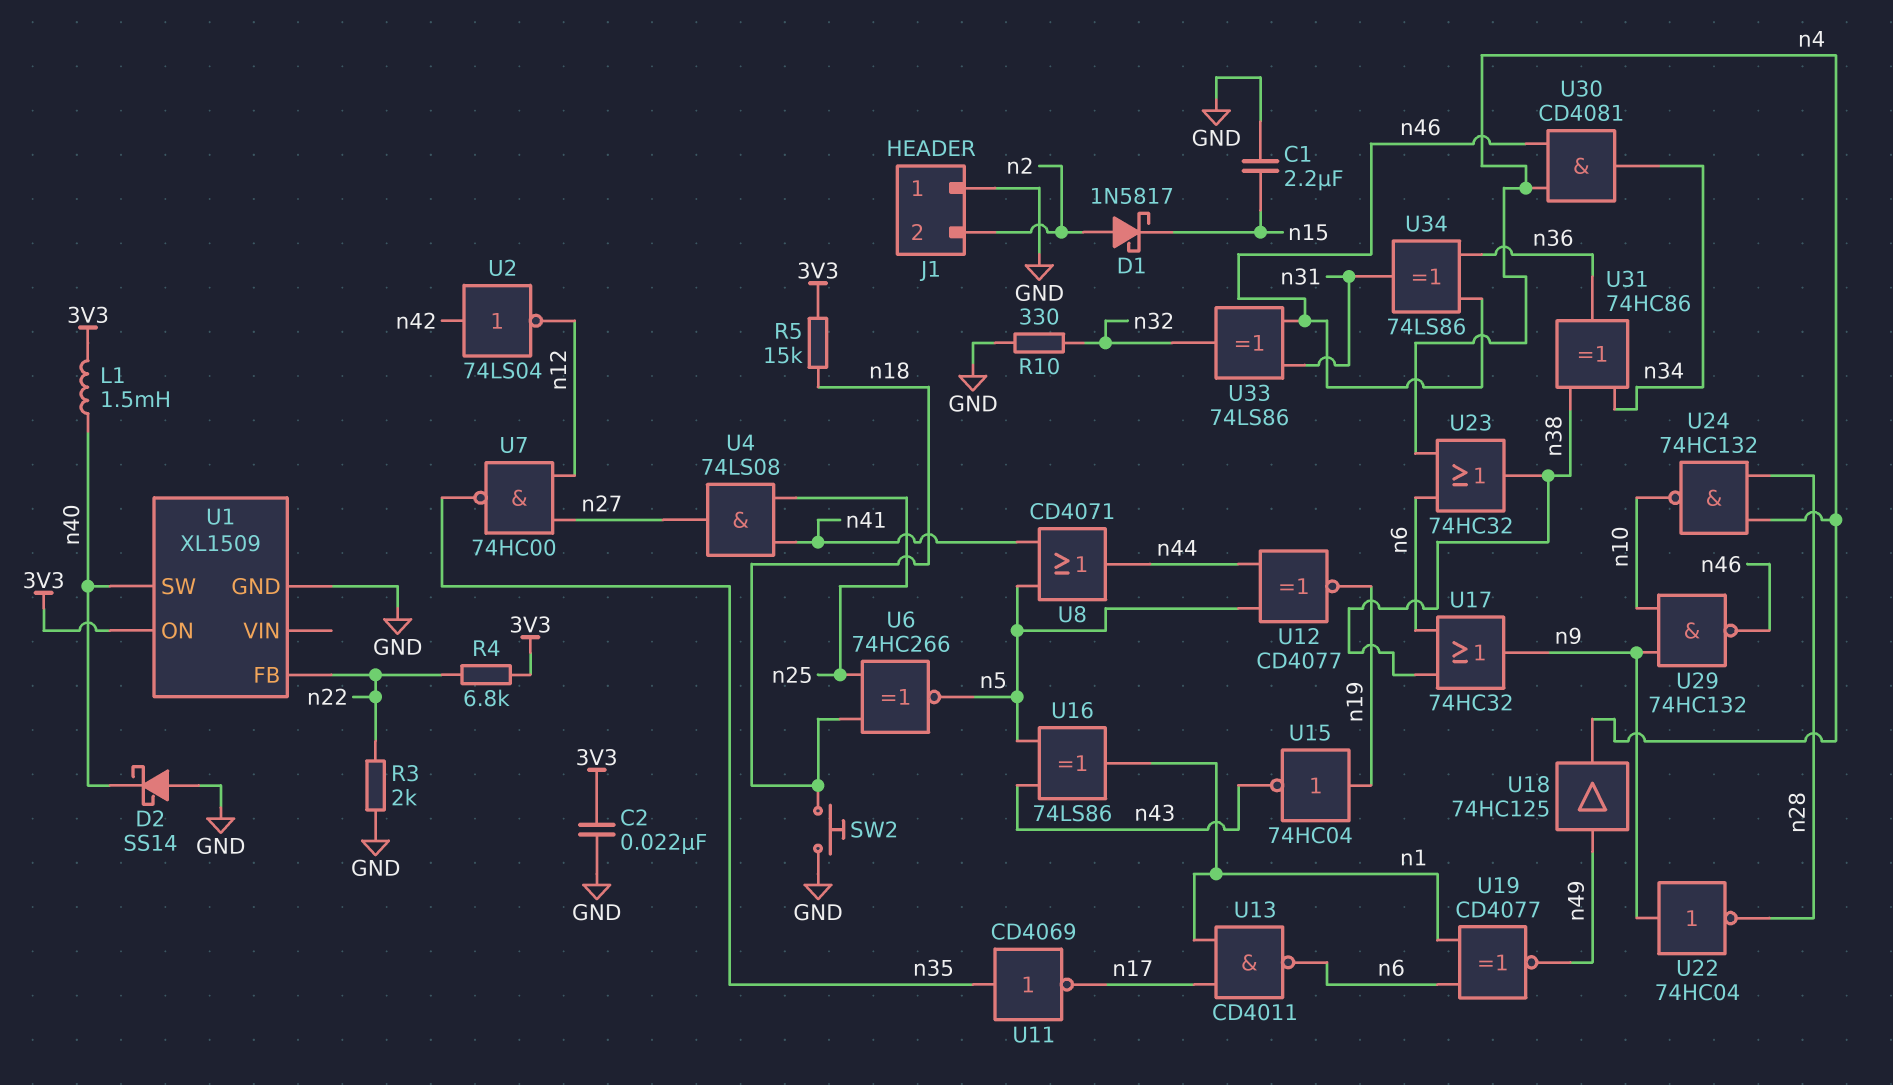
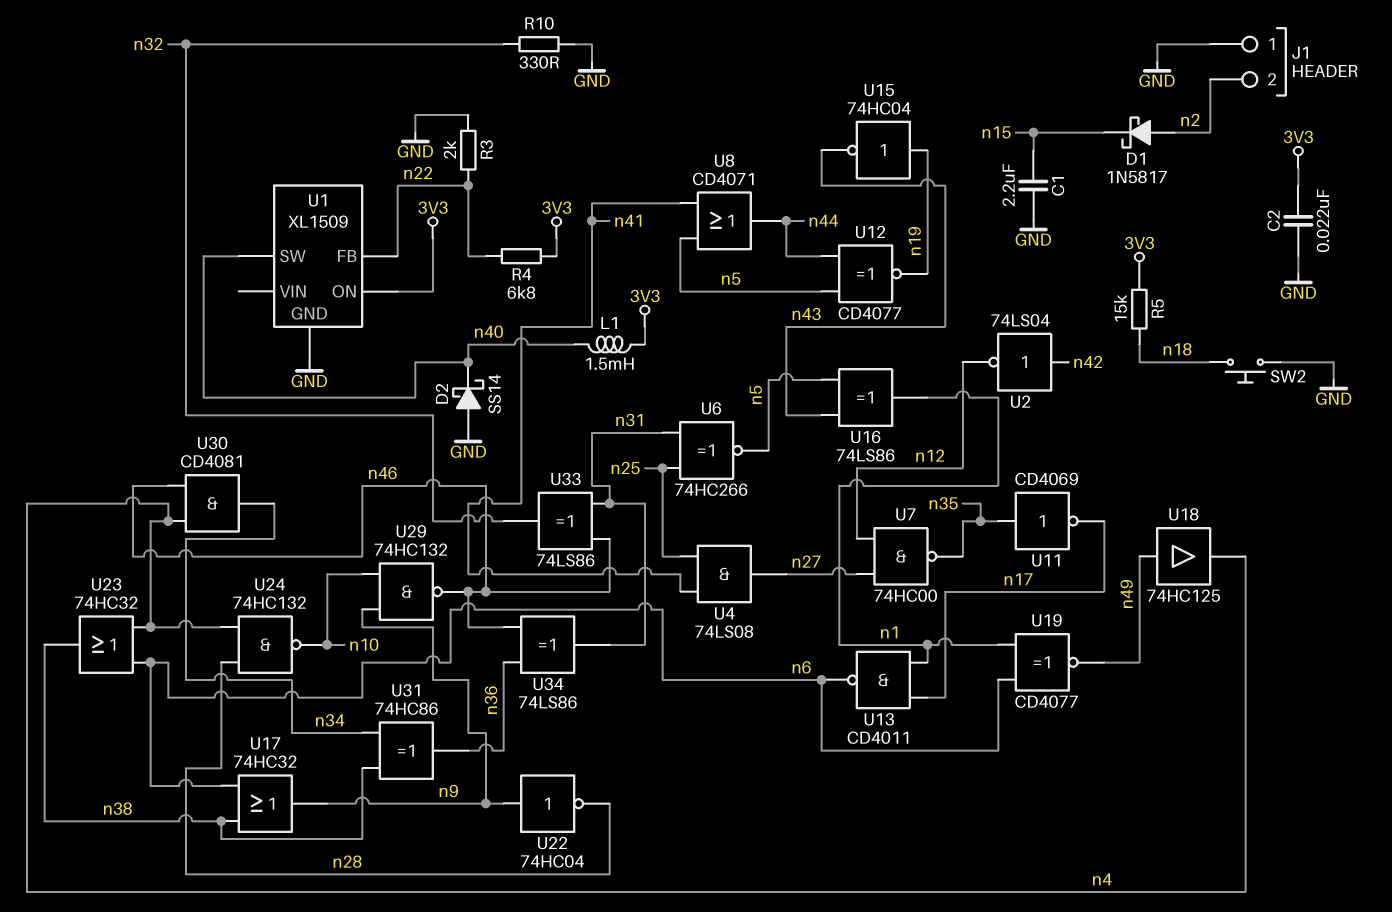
U6: XNOR 74HC266 (in n18, in n25, out n5) -> XNOR 74HC266 (in n25, in n31, out n5)

